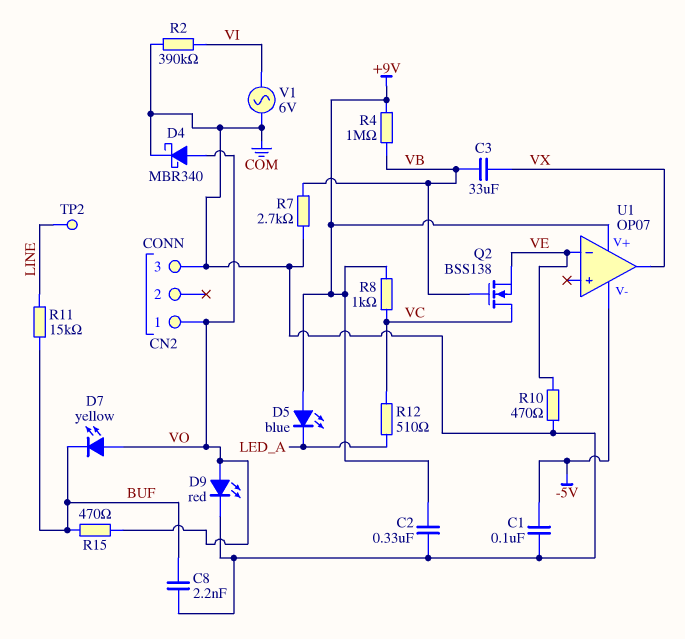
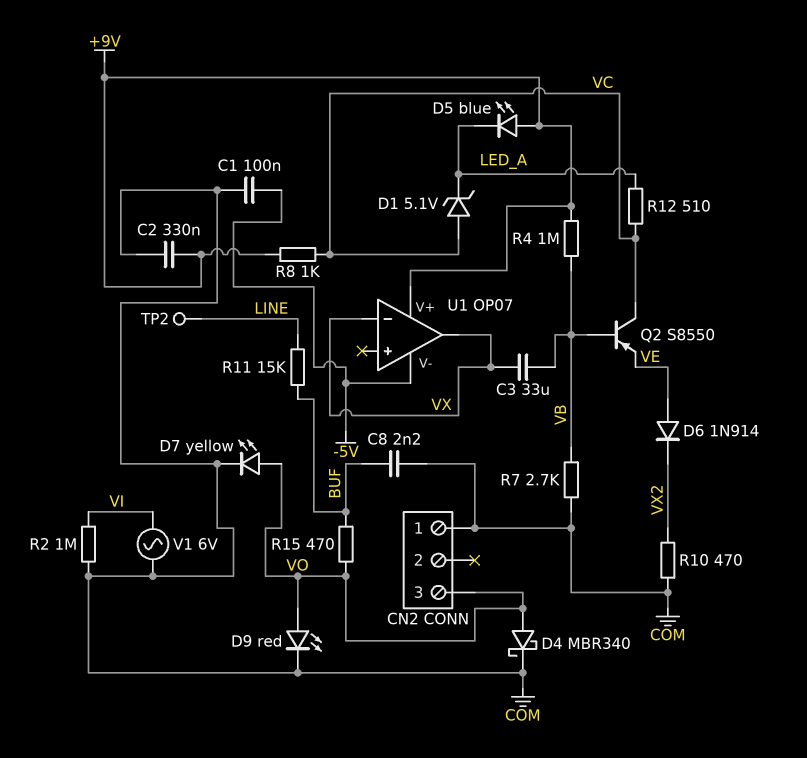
CN2 pin 1: VO -> COM
CN2 pin 3: COM -> VO
D1: none -> zener 5.1V (A VC, K LED_A)
D6: none -> diode 1N914 (A VE, K VX2)
D7: LED yellow (A VO, K BUF) -> LED yellow (A VO, K COM)
Q2: NMOS BSS138 (G VB, D VC, S VE) -> PNP S8550 (B VB, C VC, E VE)
R2: 390k (COM, VI) -> 1M (COM, VI)
R10: 470 (COM, VE) -> 470 (COM, VX2)
U1 pin in-: VE -> VX

